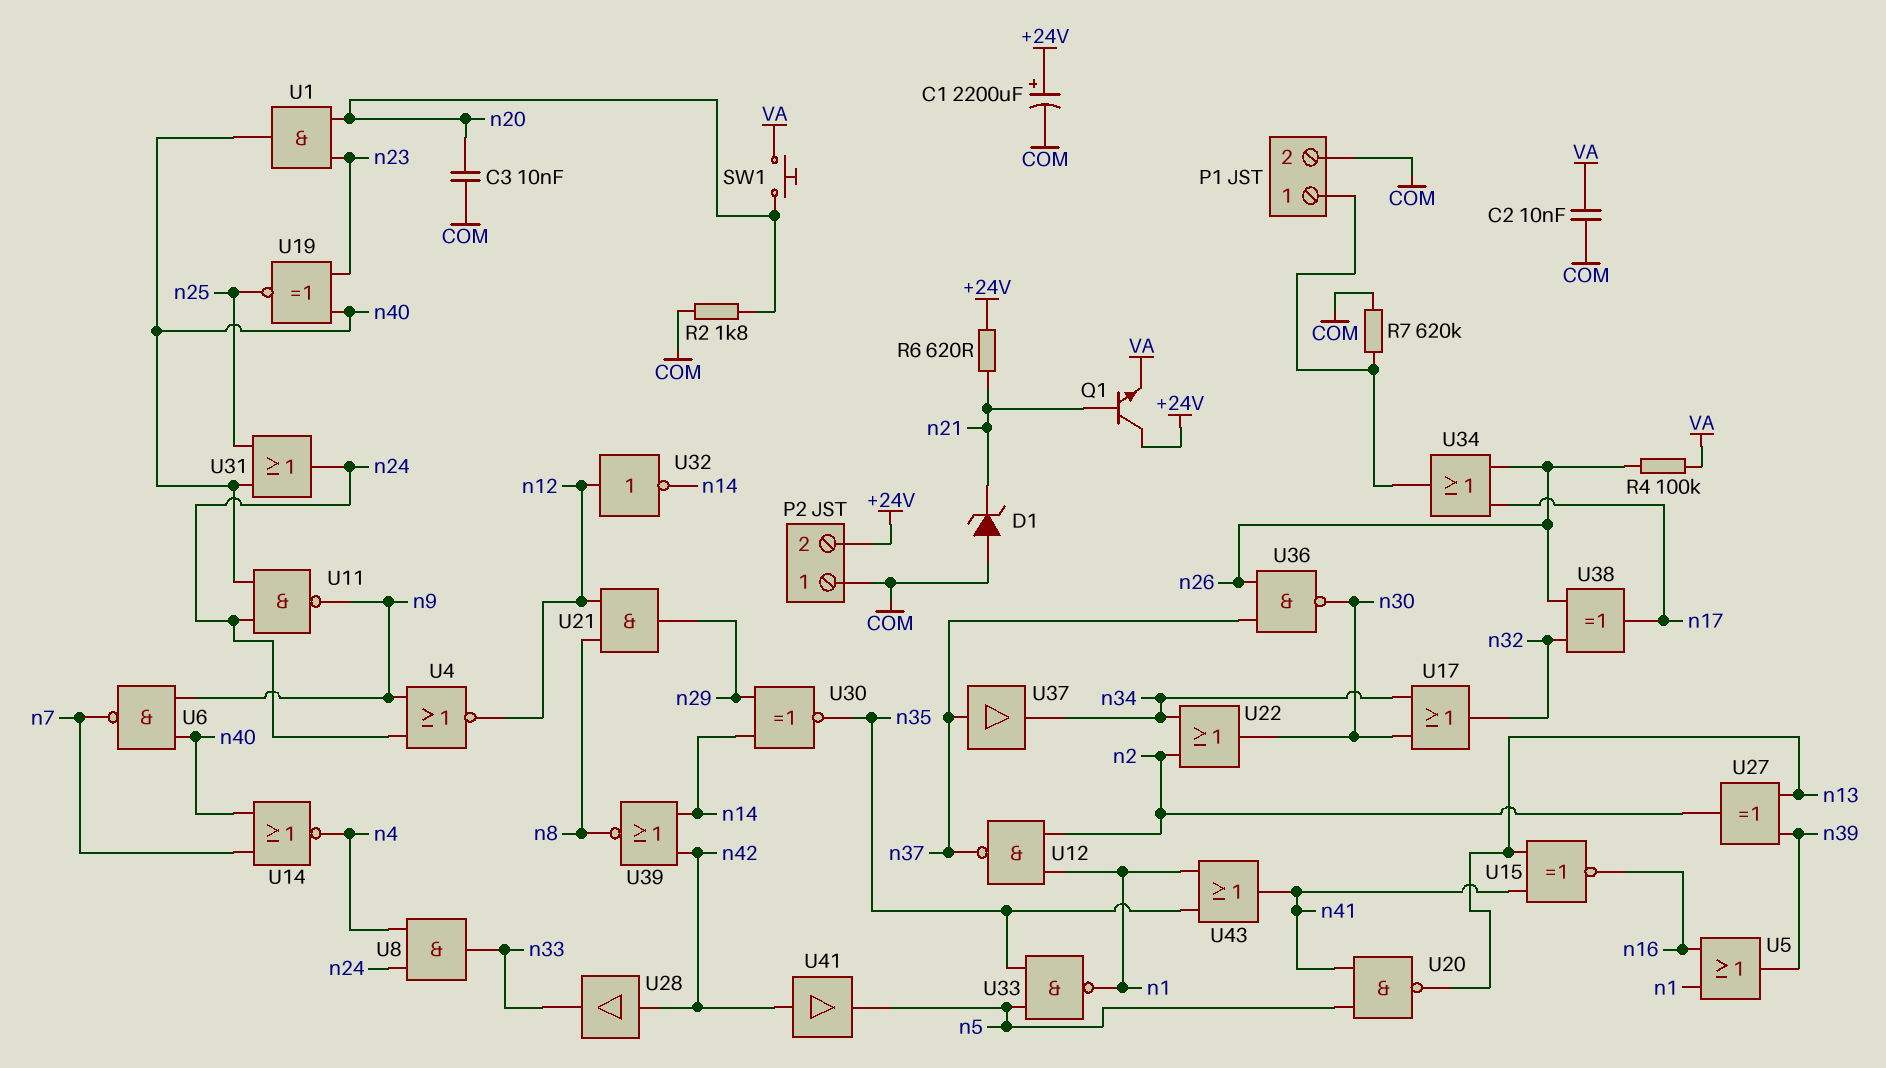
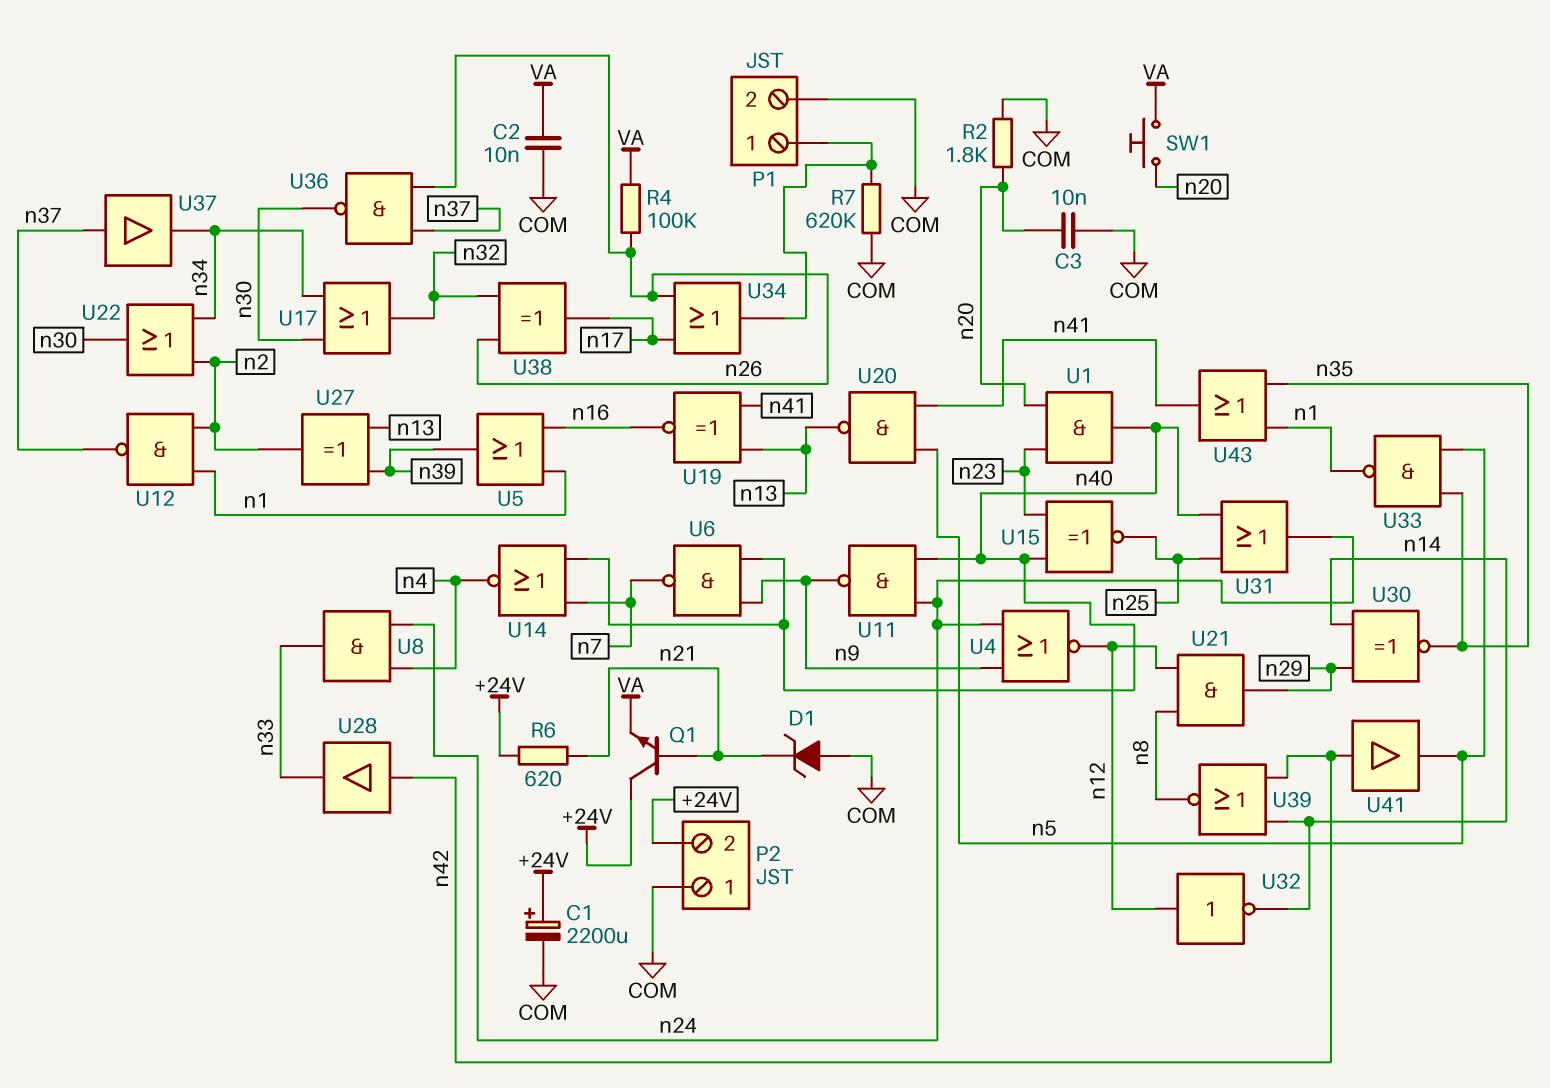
U15: XNOR (in n13, in n41, out n16) -> XNOR (in n23, in n40, out n25)
U19: XNOR (in n23, in n40, out n25) -> XNOR (in n13, in n41, out n16)

